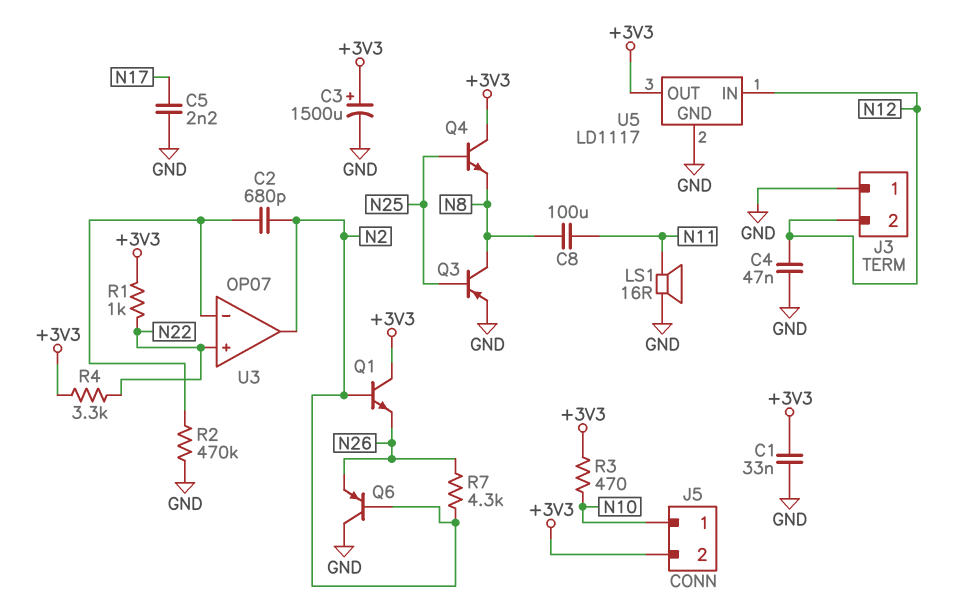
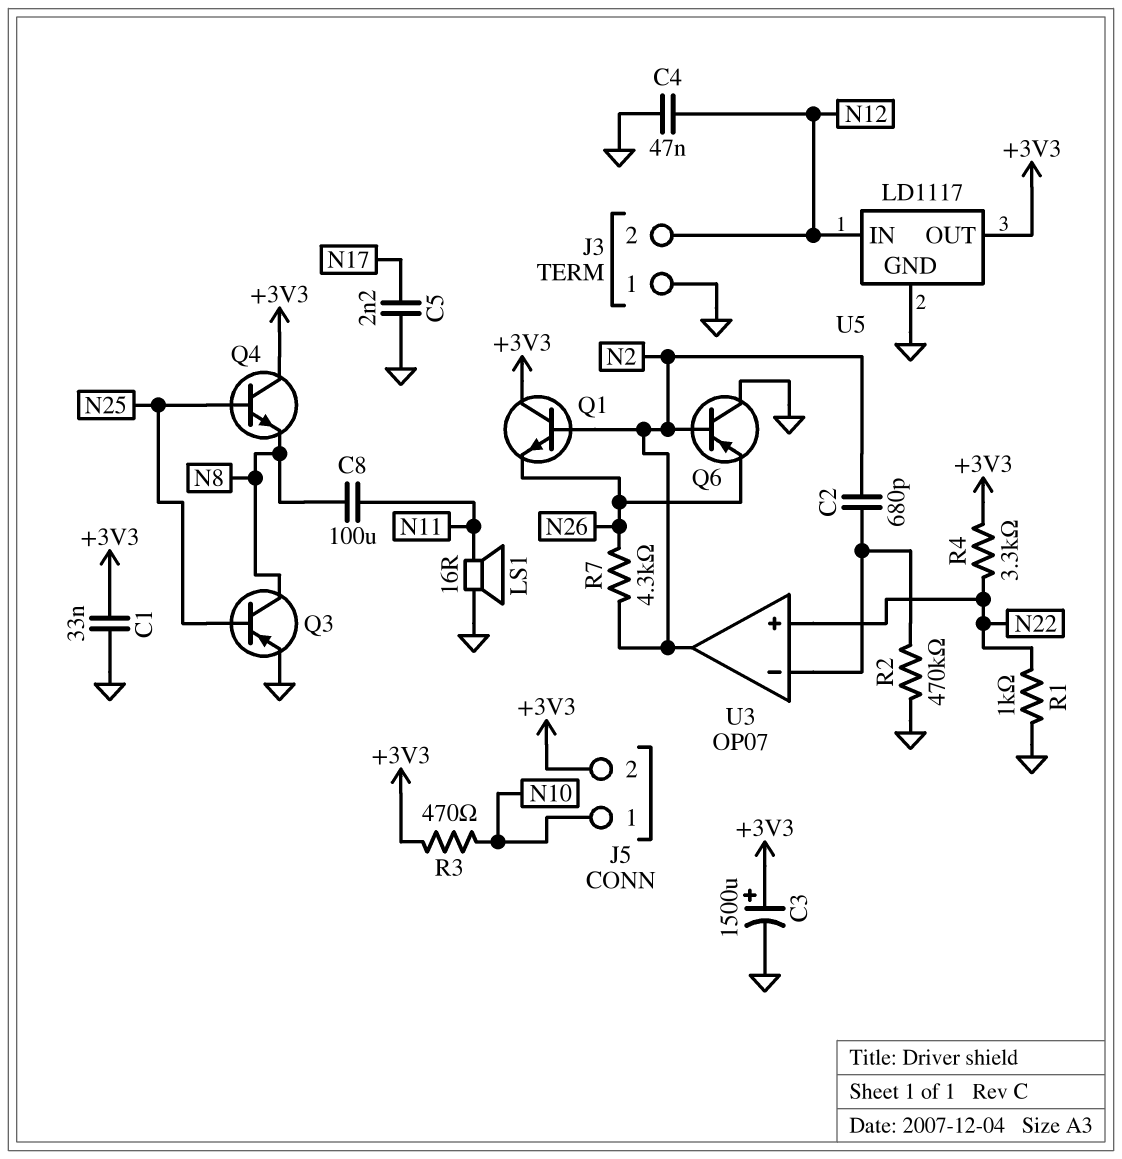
R1: 1k (+3V3, N22) -> 1k (GND, N22)

